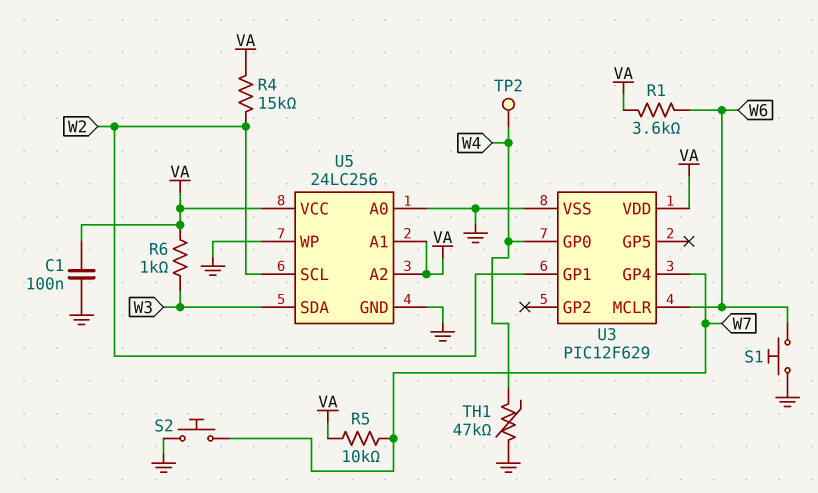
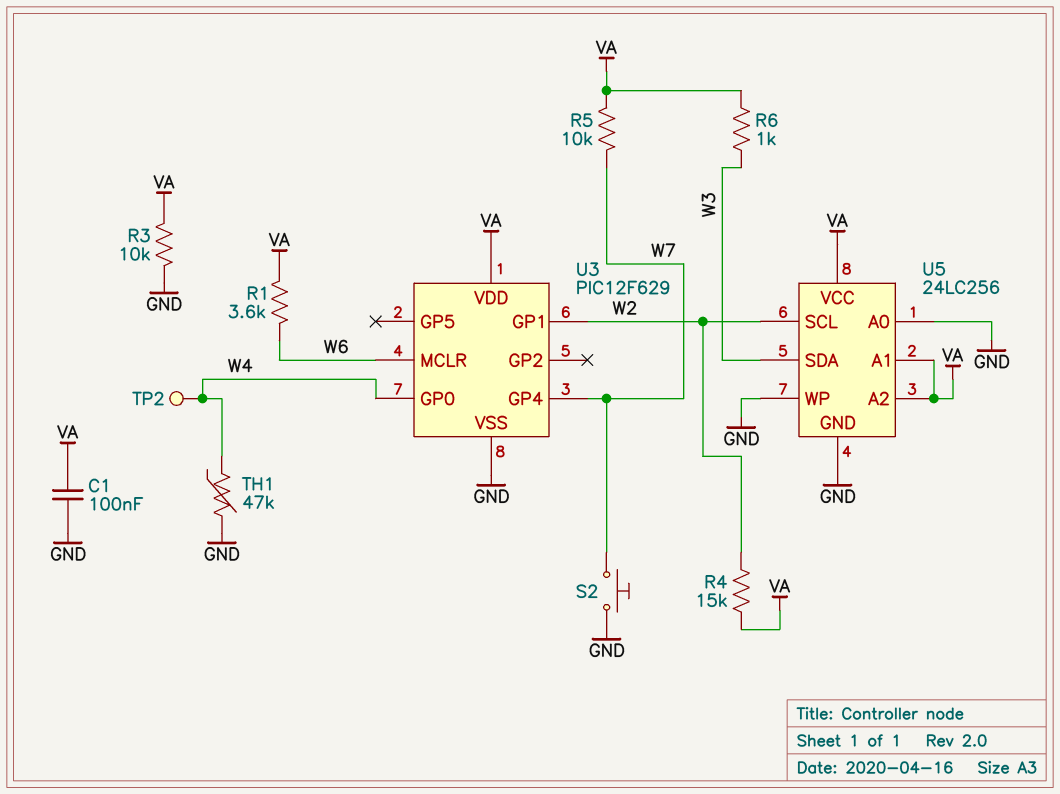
R3: none -> 10k (GND, VA)
S1: button (GND, W6) -> none

